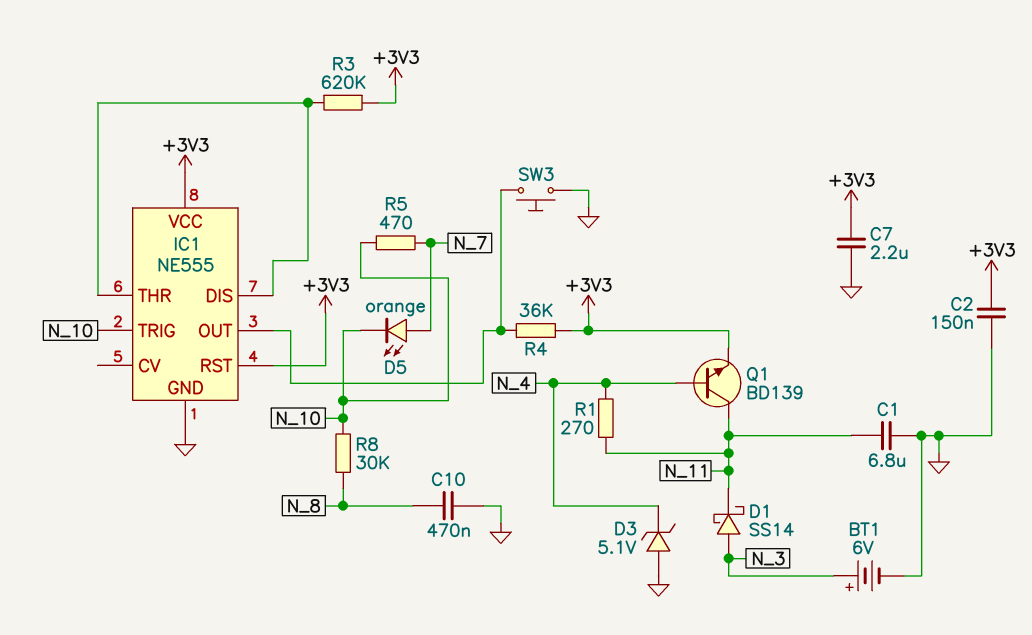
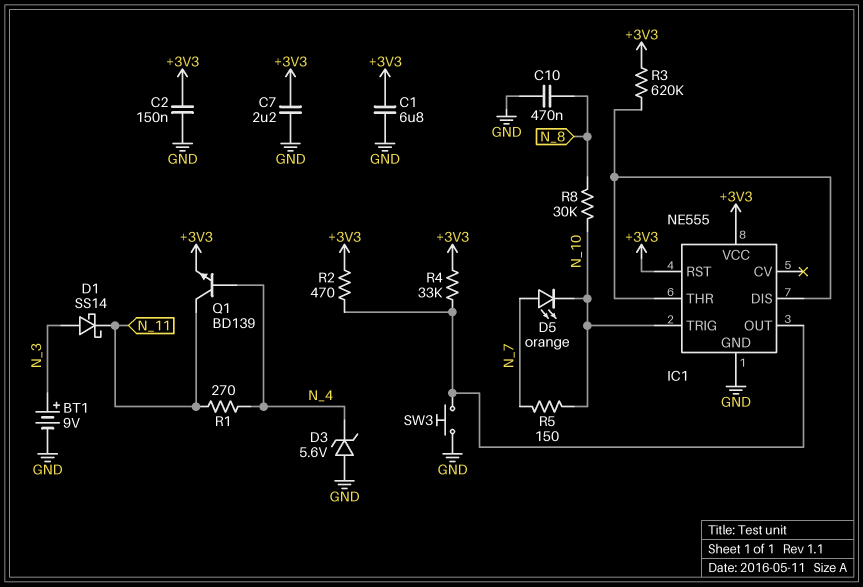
BT1: 6V (plus N_3, minus GND) -> 9V (plus N_3, minus GND)
C1: 6.8uF (GND, N_11) -> 6.8uF (+3V3, GND)
D3: zener 5.1V (A GND, K N_4) -> zener 5.6V (A GND, K N_4)
R2: none -> 470 (+3V3, IC1/OUT)
R4: 36k (+3V3, IC1/OUT) -> 33k (+3V3, IC1/OUT)
R5: 470 (N_7, N_10) -> 150 (N_7, N_10)

